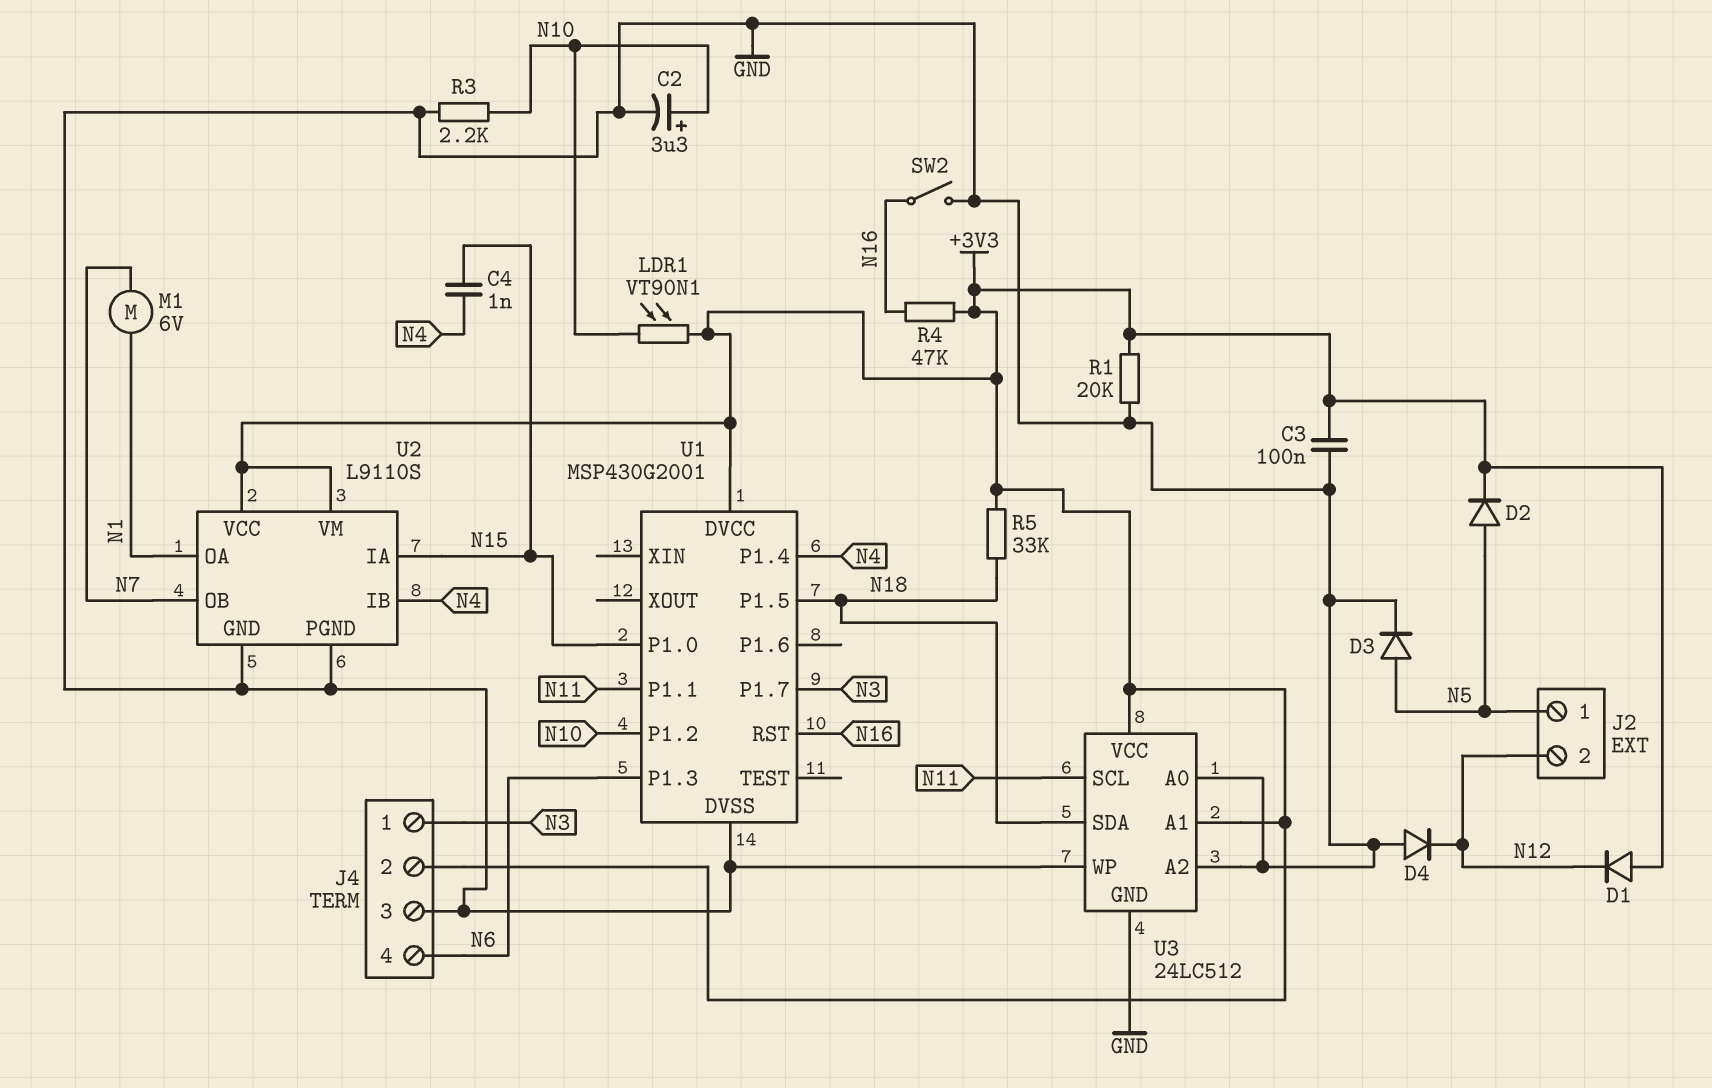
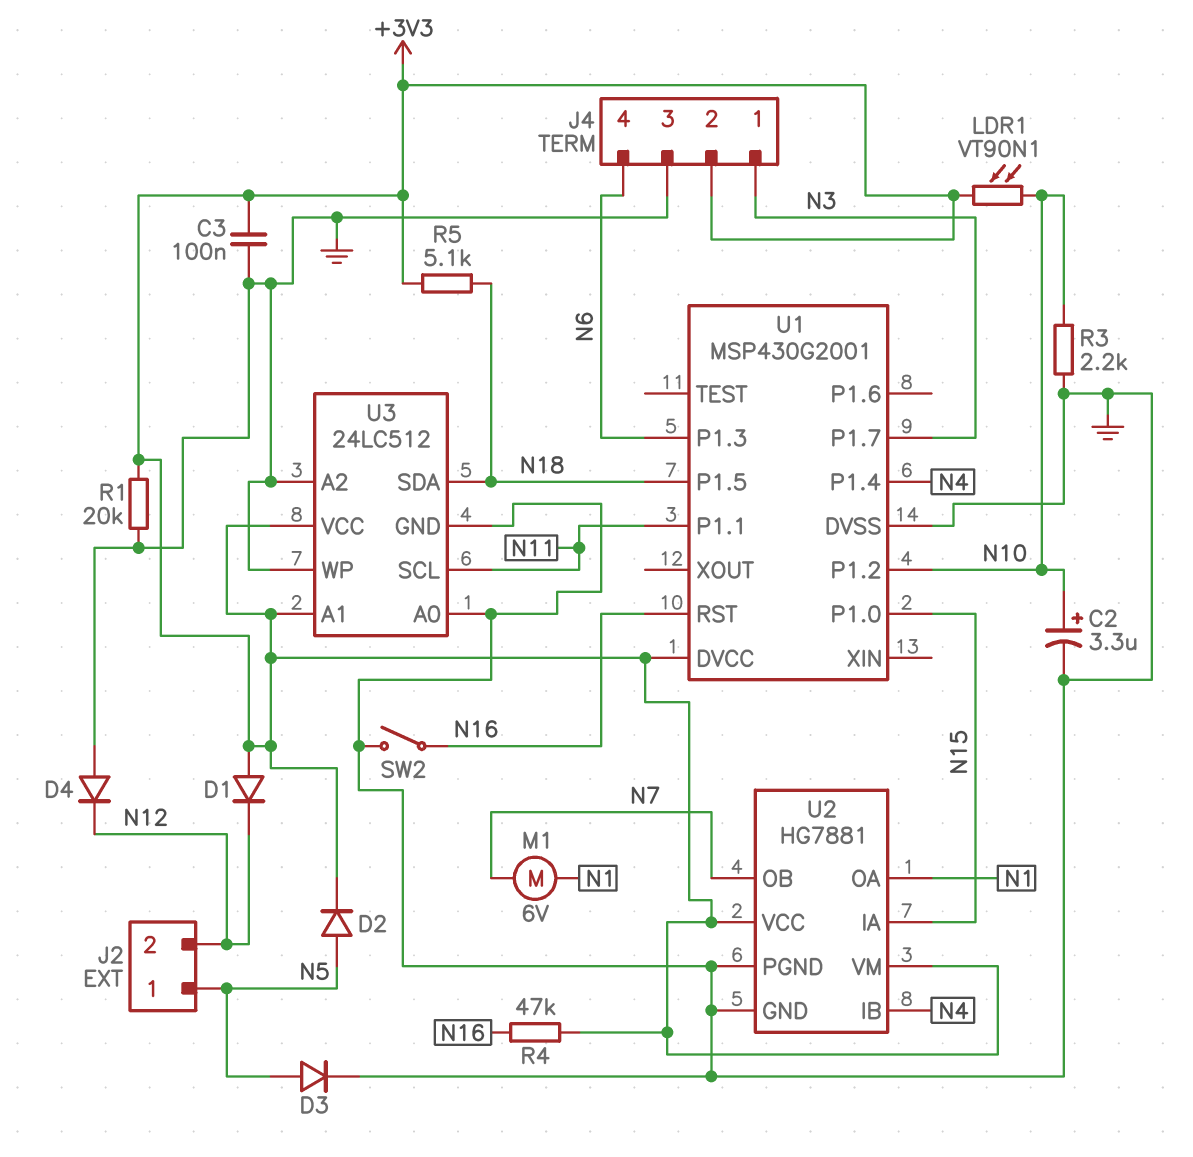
C4: 1nF (N4, N15) -> none
R5: 33k (+3V3, N18) -> 5.1k (+3V3, N18)
U2: L9110S -> HG7881

